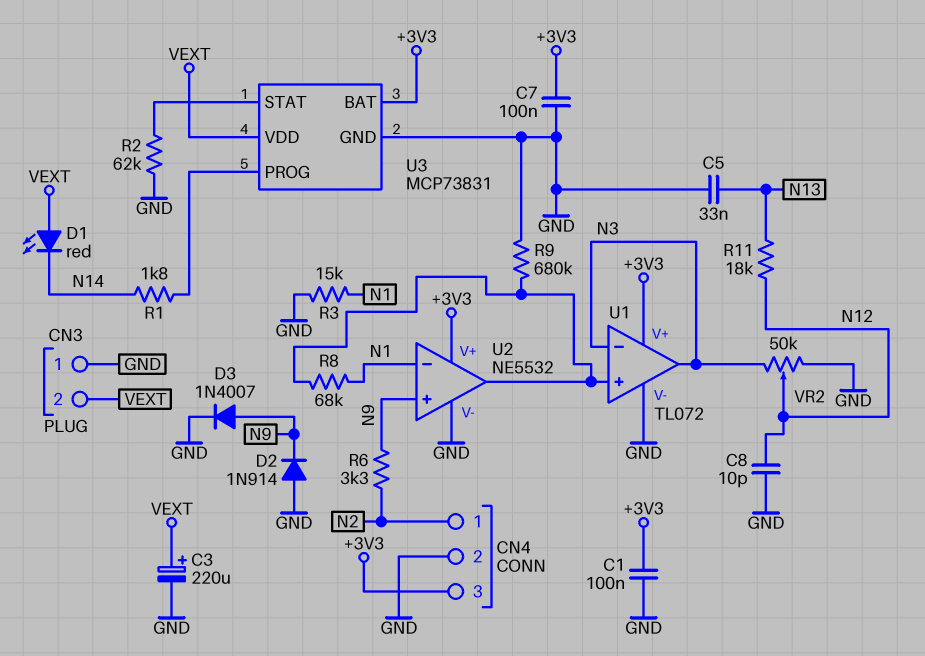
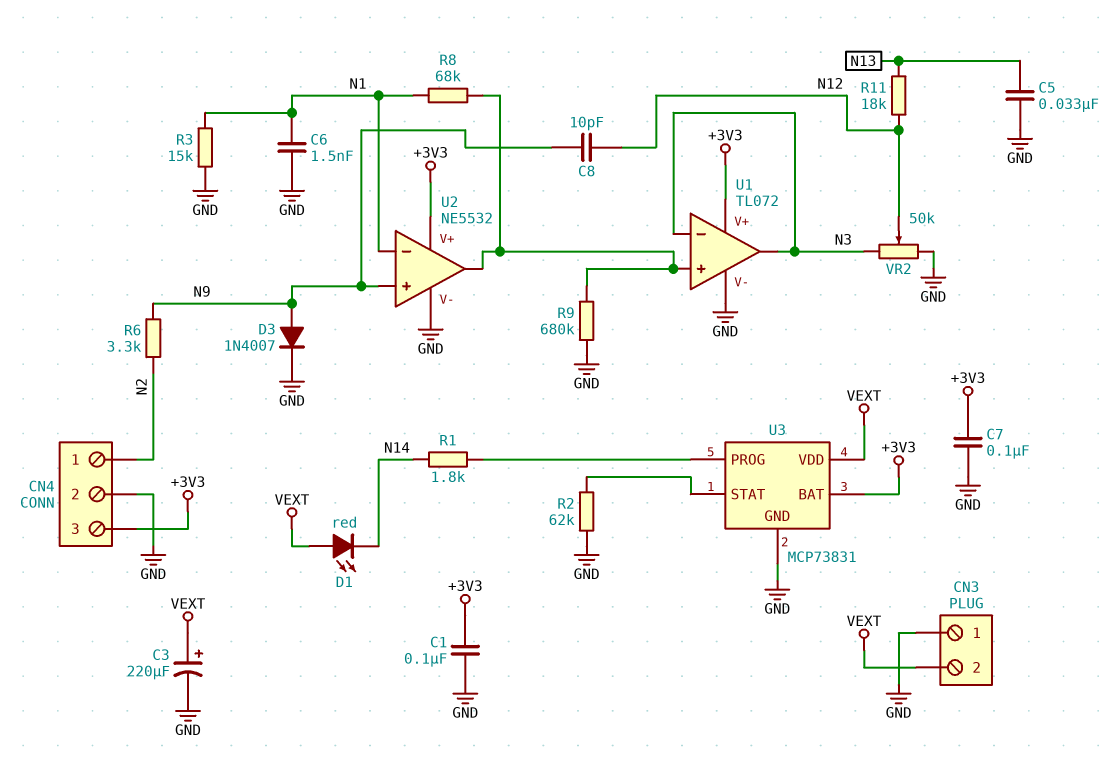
C6: none -> 1.5nF (GND, N1)
C8: 10pF (GND, N12) -> 10pF (N9, N12)
D2: diode 1N914 (A GND, K N9) -> none

